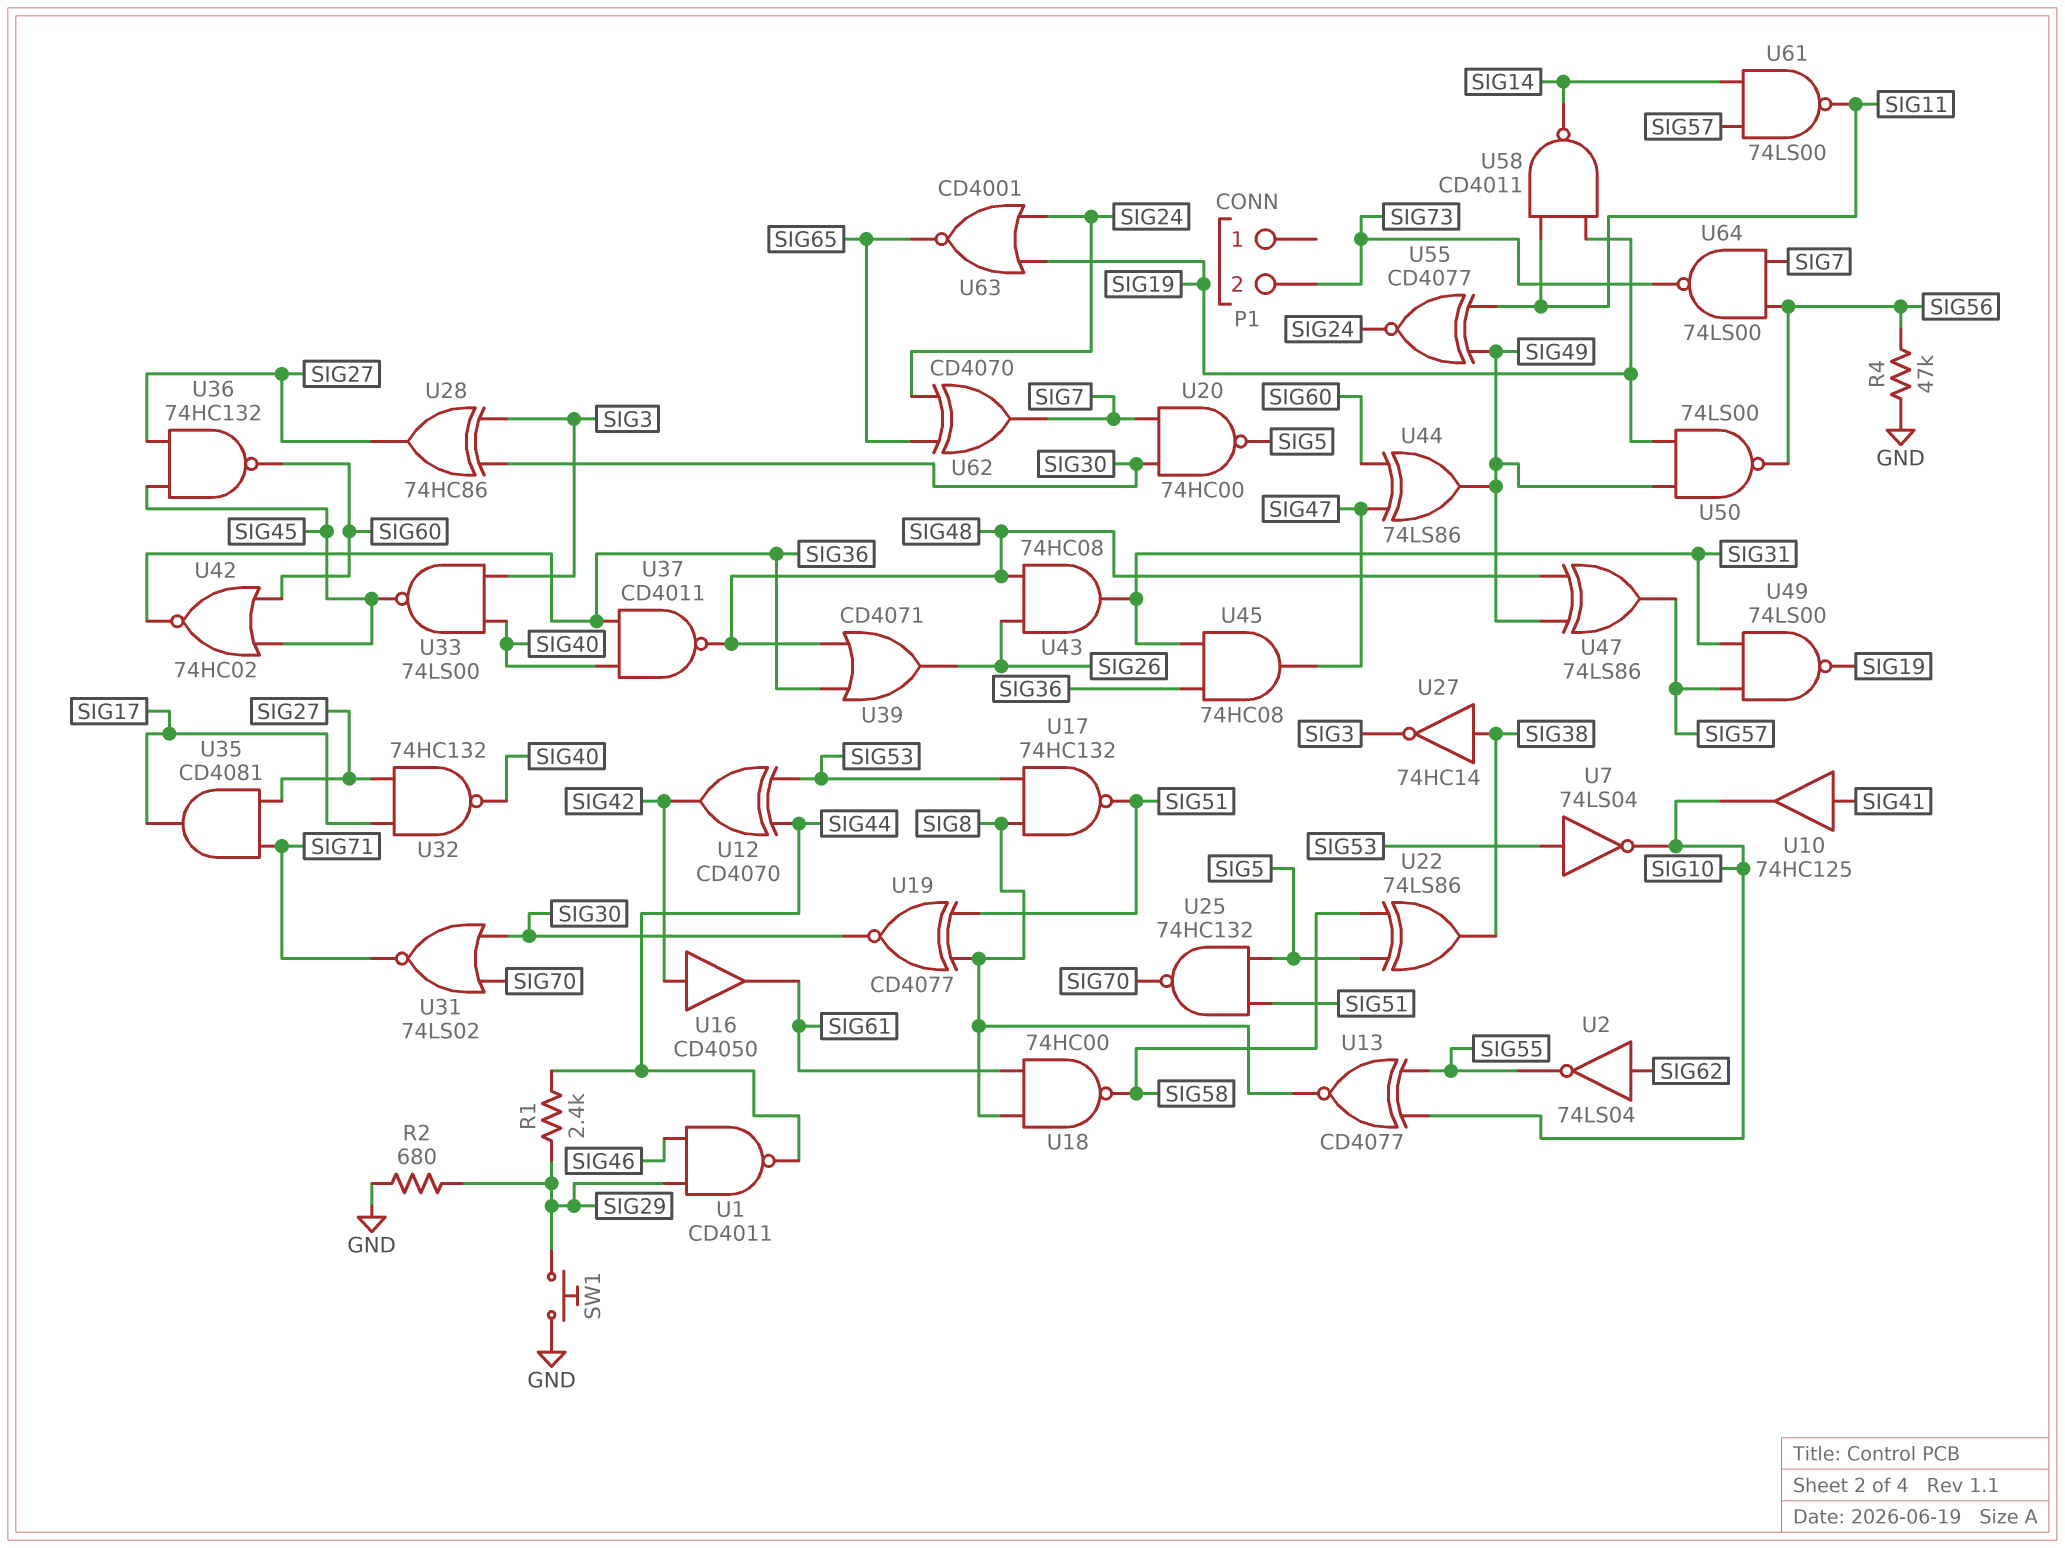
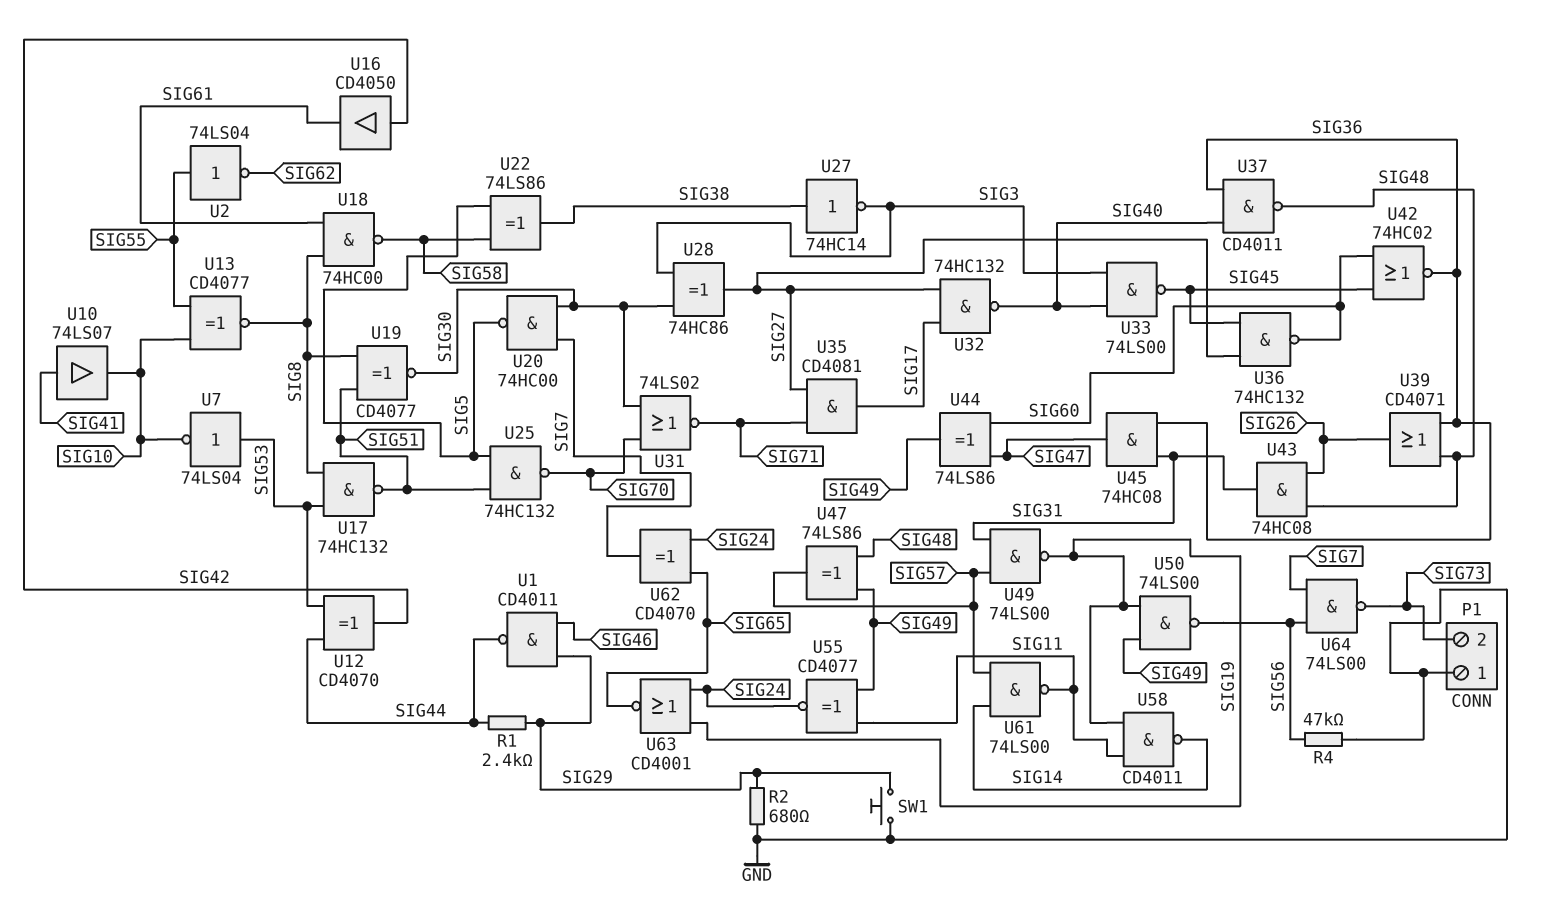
P1 pin 1: none -> GND
U2: NOT 74LS04 (in SIG62, out SIG55) -> NOT 74LS04 (in SIG55, out SIG62)
U10: buffer 74HC125 (in SIG41, out SIG10) -> buffer 74LS07 (in SIG41, out SIG10)

